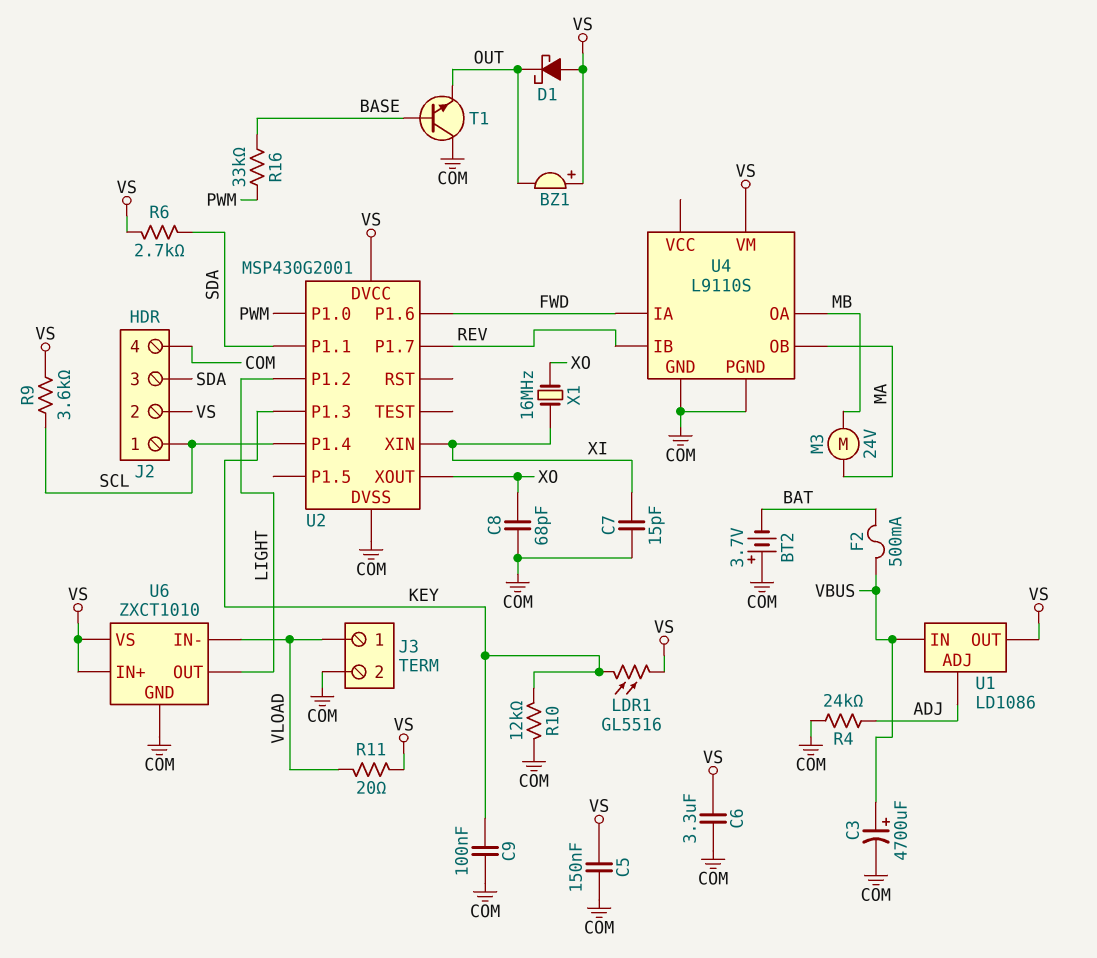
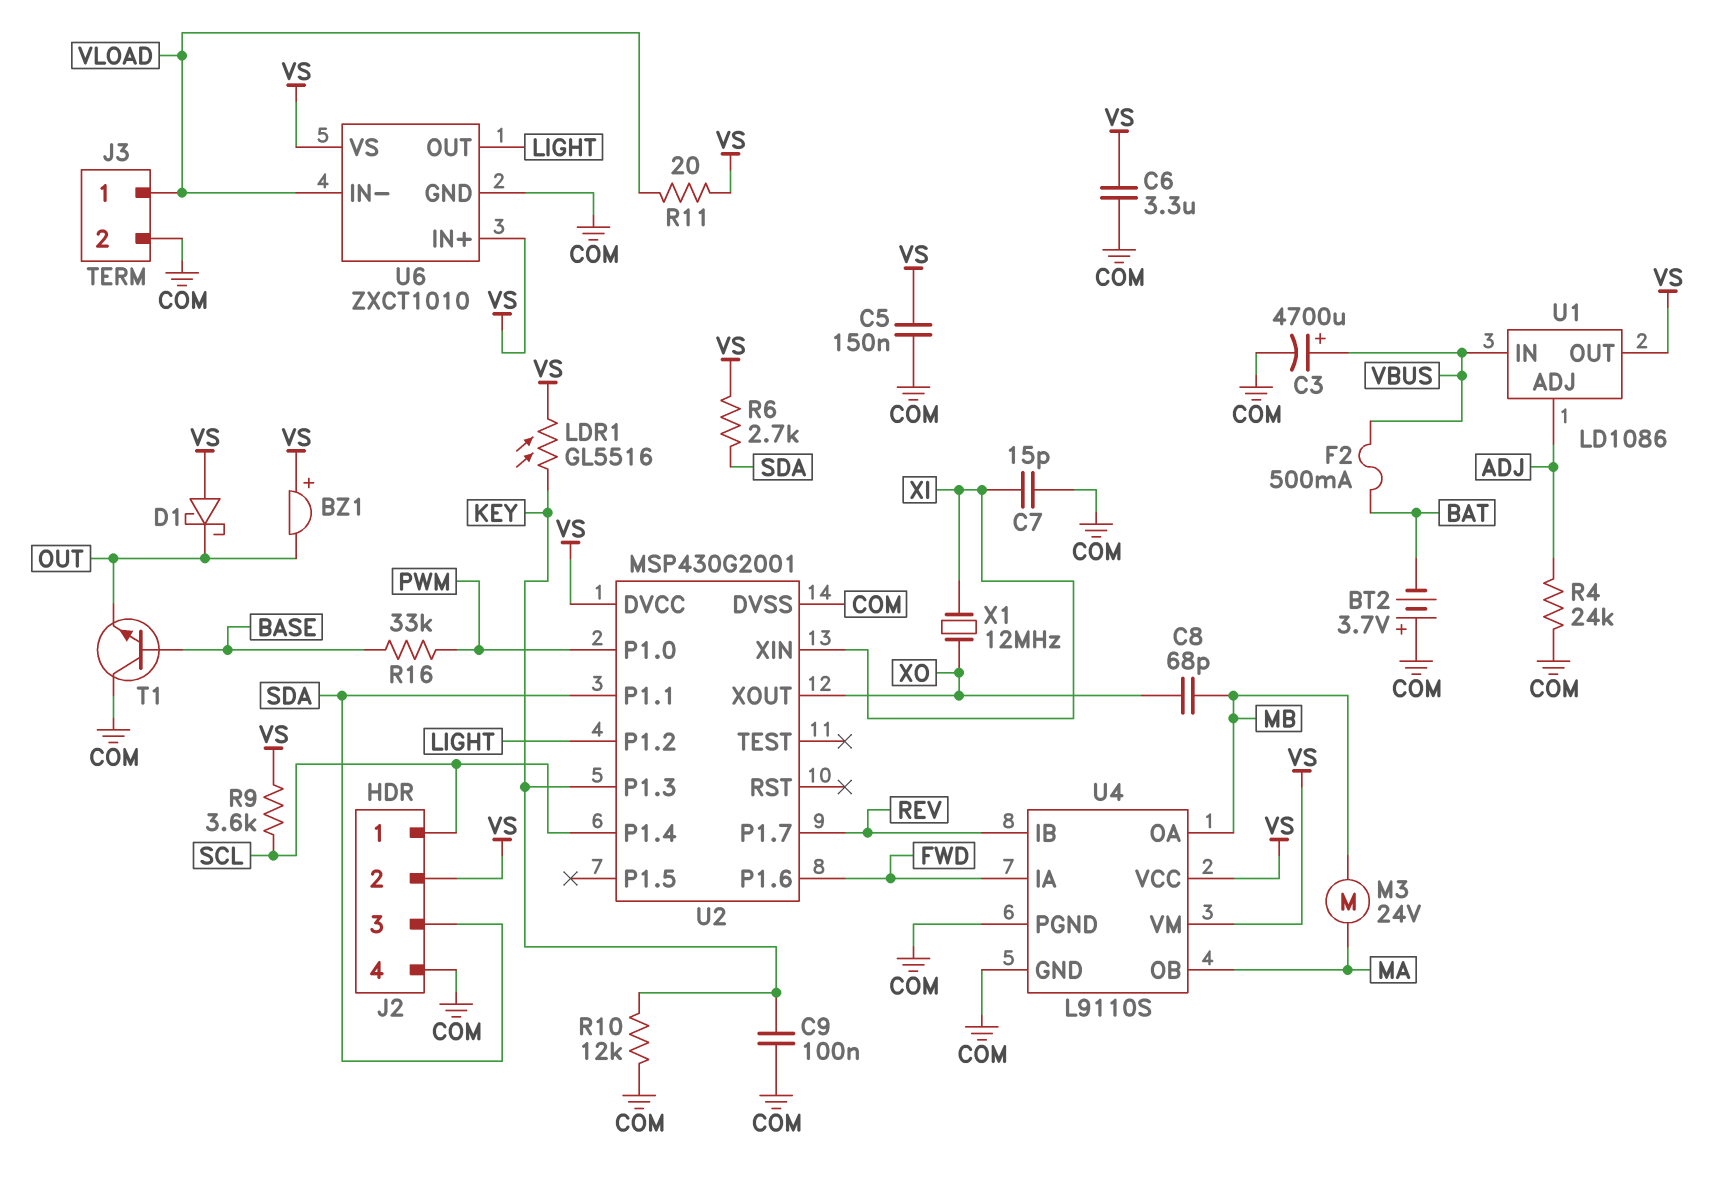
C8: 68pF (COM, XO) -> 68pF (MB, XO)
U4 pin VCC: none -> VS
X1: 16MHz (XI, XO) -> 12MHz (XI, XO)

